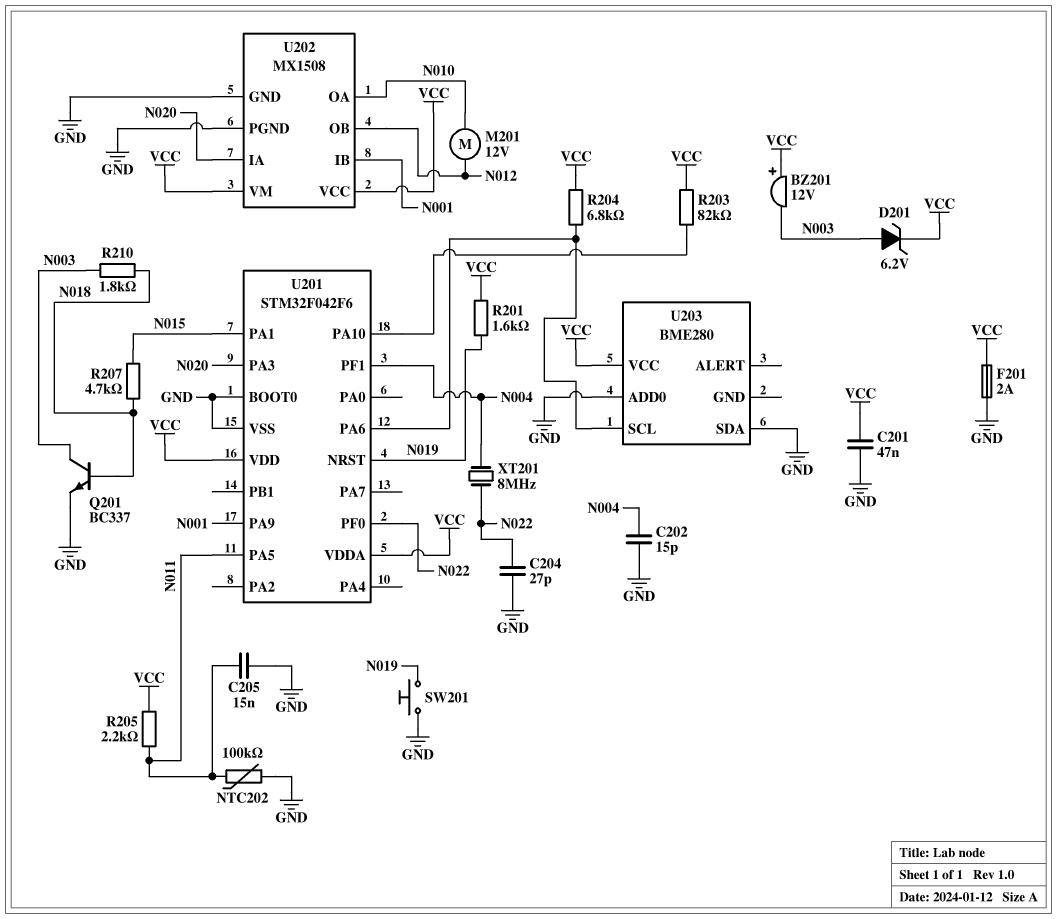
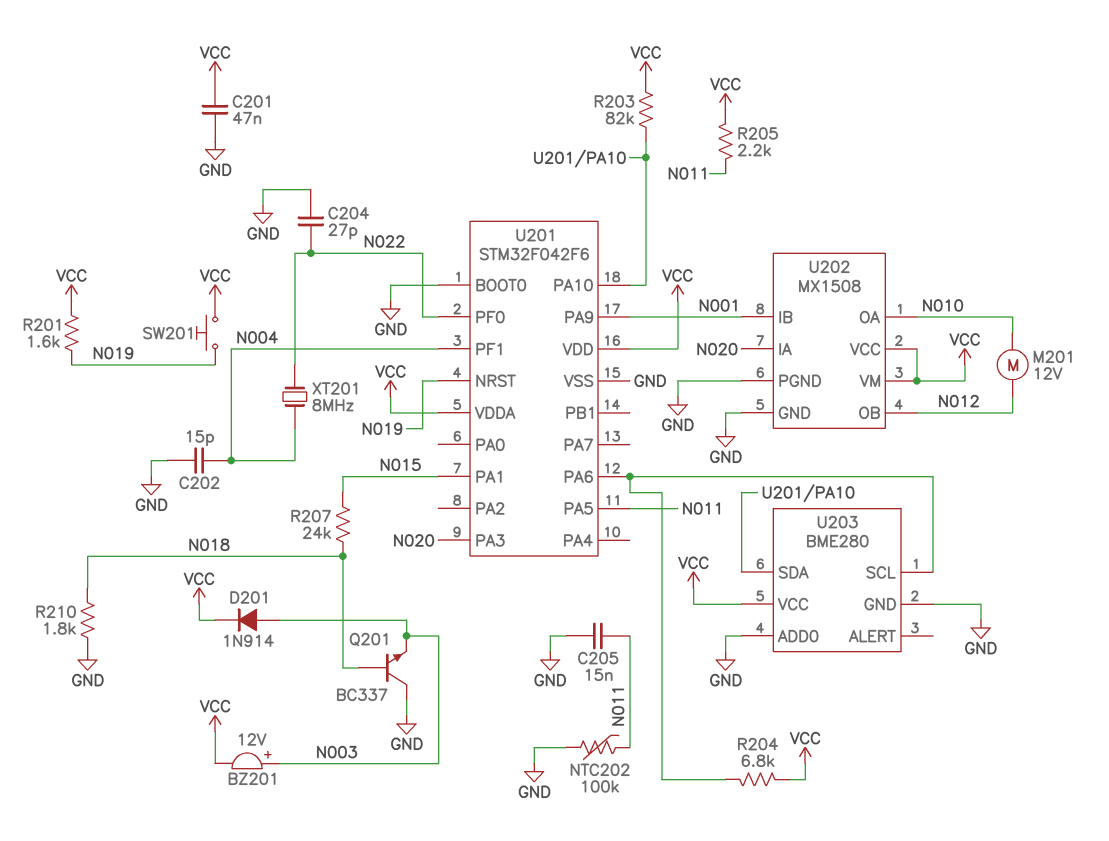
BZ201: buzzer 12V (plus VCC, minus N003) -> buzzer 12V (plus N003, minus VCC)
D201: zener 6.2V (A N003, K VCC) -> diode 1N914 (A N003, K VCC)
F201: 2A (GND, VCC) -> none
Q201: NPN BC337 (B N018, C N003, E GND) -> NPN BC337 (B N018, C GND, E N003)
R207: 4.7k (N015, N018) -> 24k (N015, N018)
R210: 1.8k (N003, N018) -> 1.8k (GND, N018)
SW201: button (GND, N019) -> button (N019, VCC)
U203 pin GND: none -> GND
U203 pin SDA: GND -> U201/PA10

